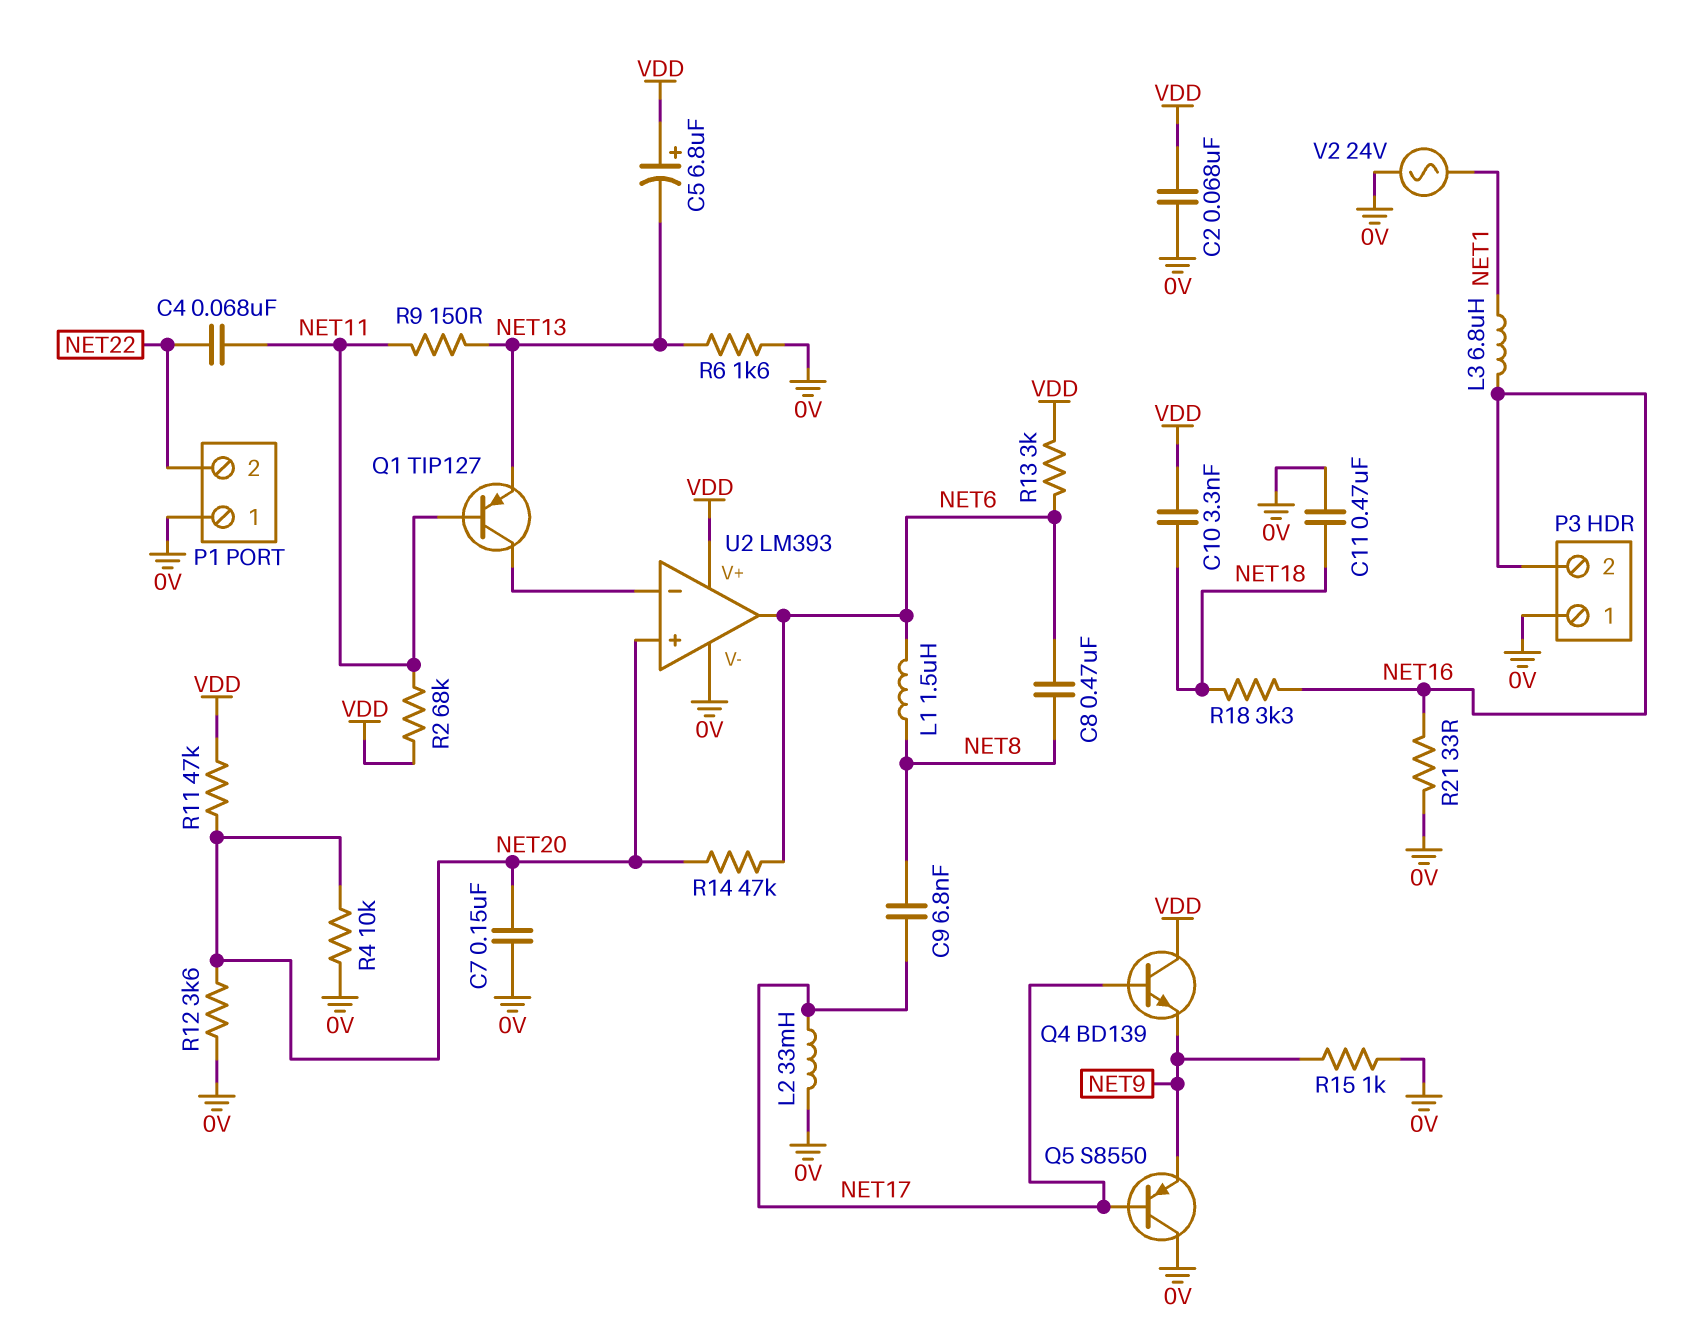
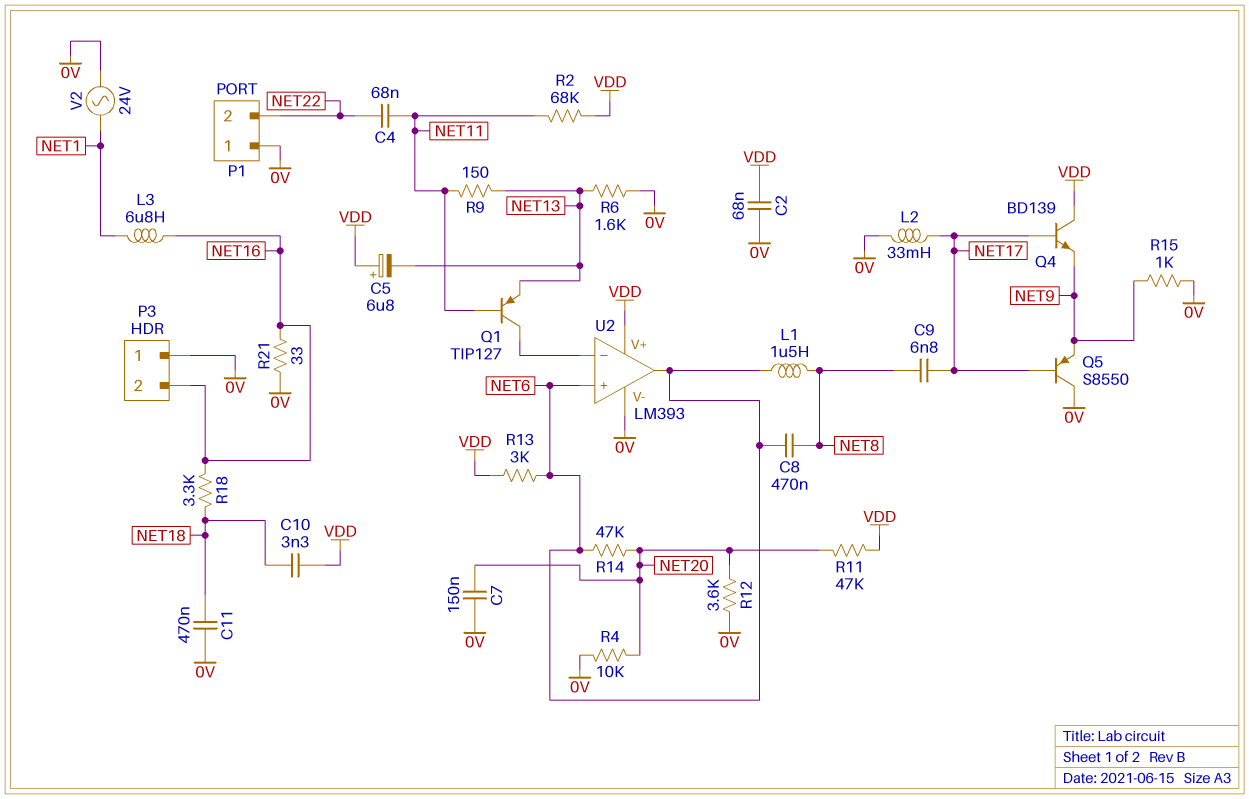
U2 pin in+: NET20 -> NET6

